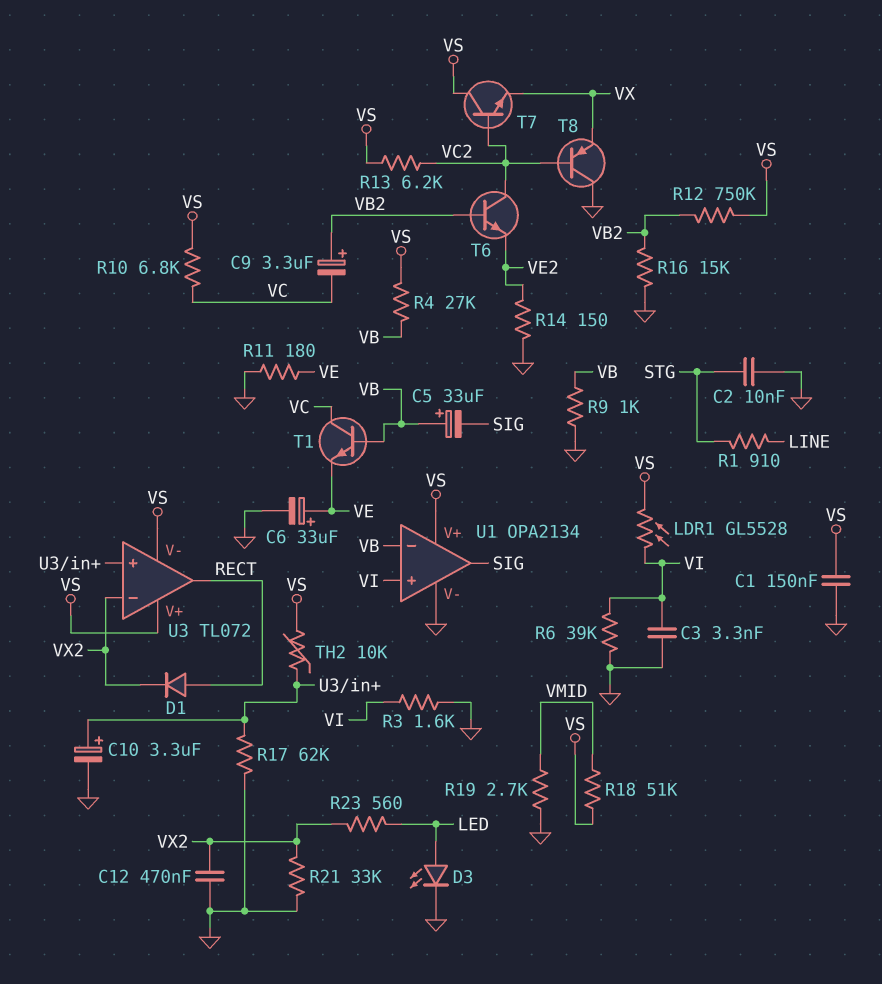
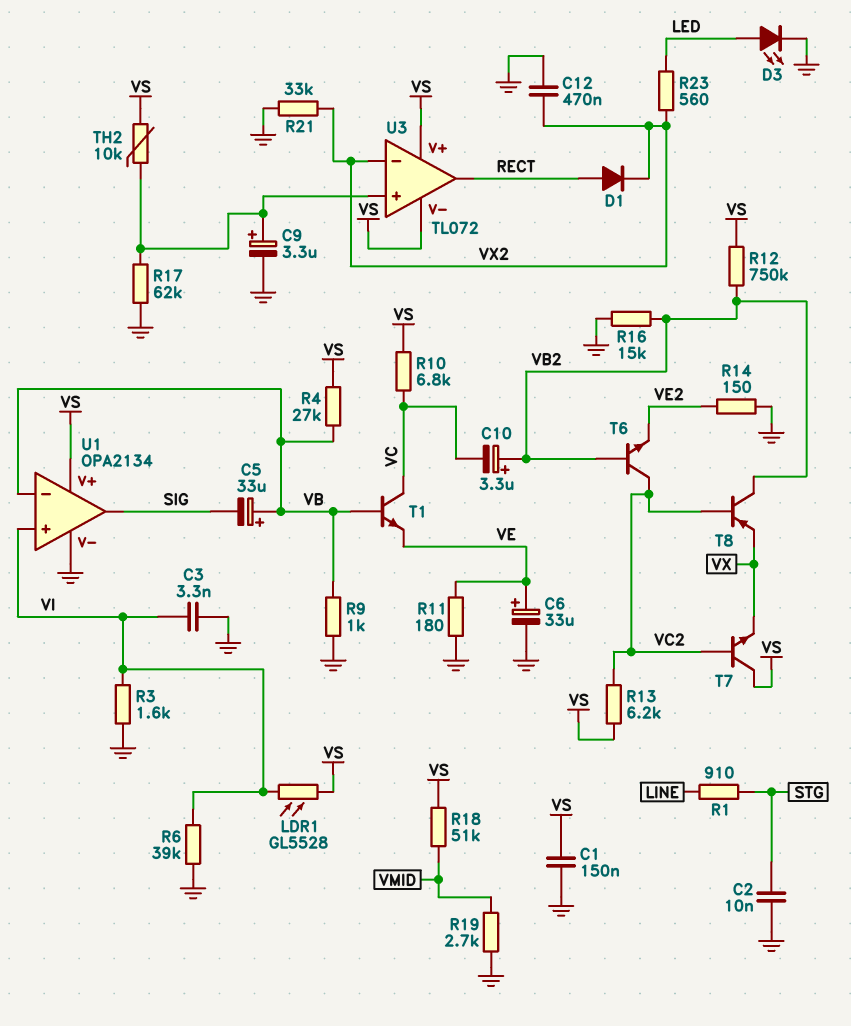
C9: 3.3uF (plus VB2, minus VC) -> 3.3uF (plus U3/in+, minus GND)
C10: 3.3uF (plus U3/in+, minus GND) -> 3.3uF (plus VB2, minus VC)
T8: PNP (B VC2, C GND, E VX) -> PNP (B VC2, C VB2, E VX)

